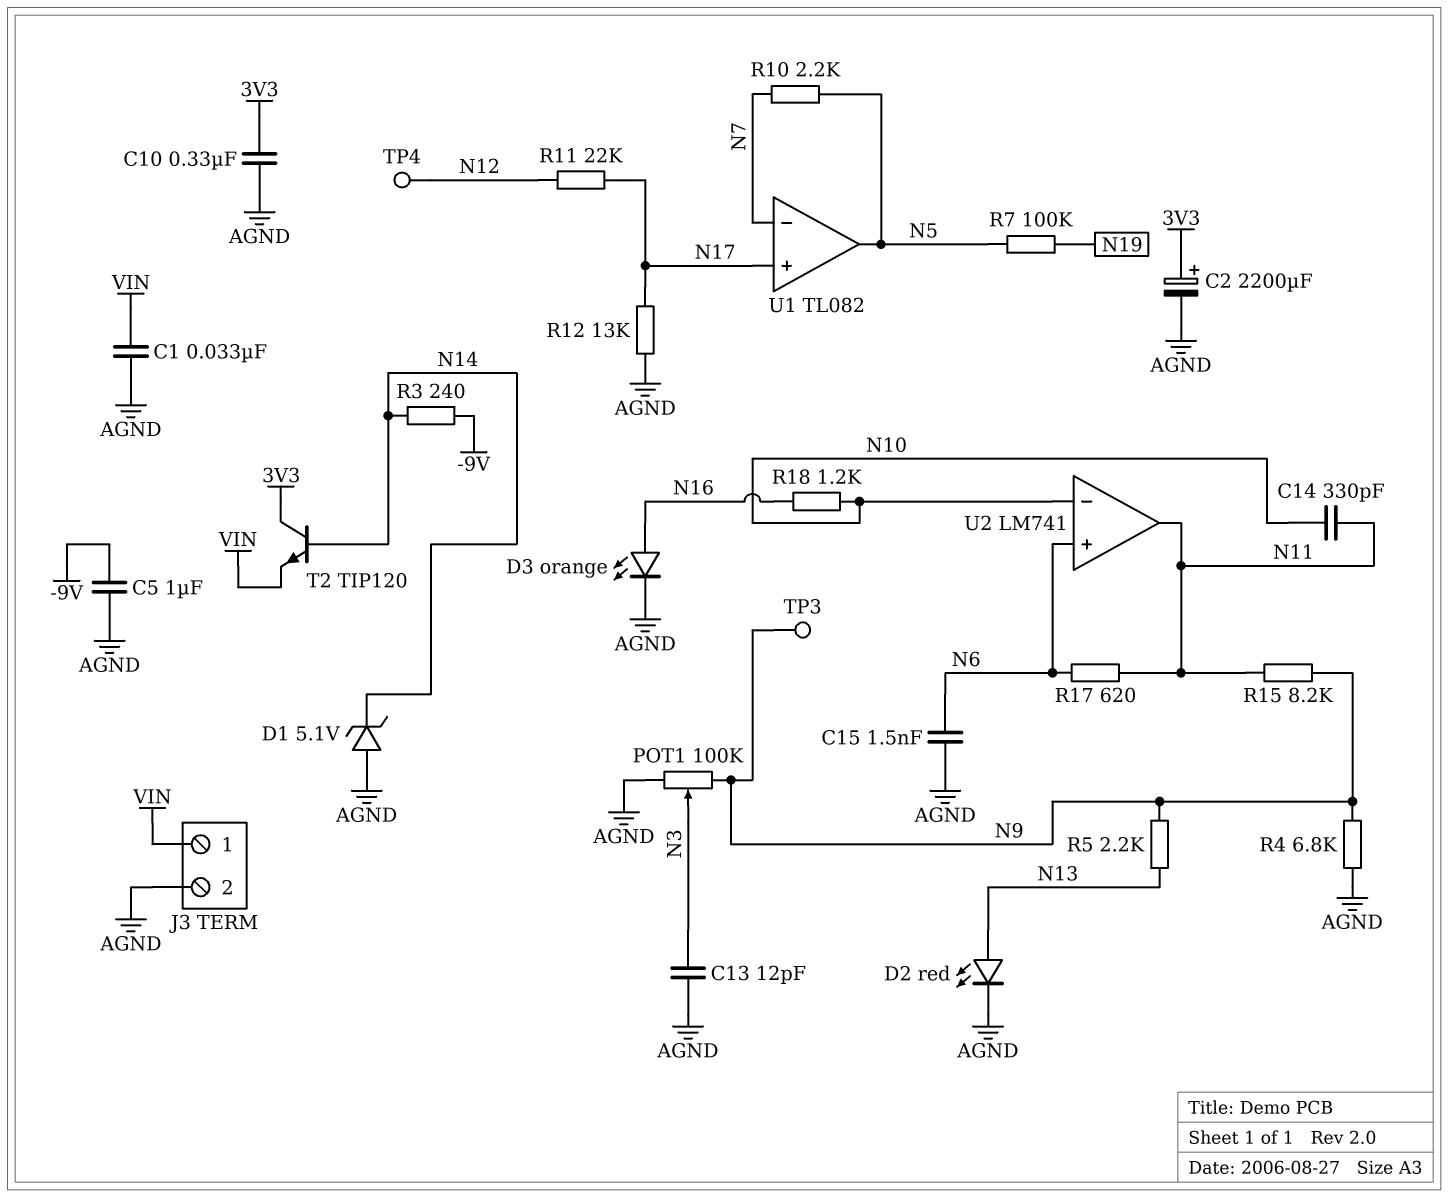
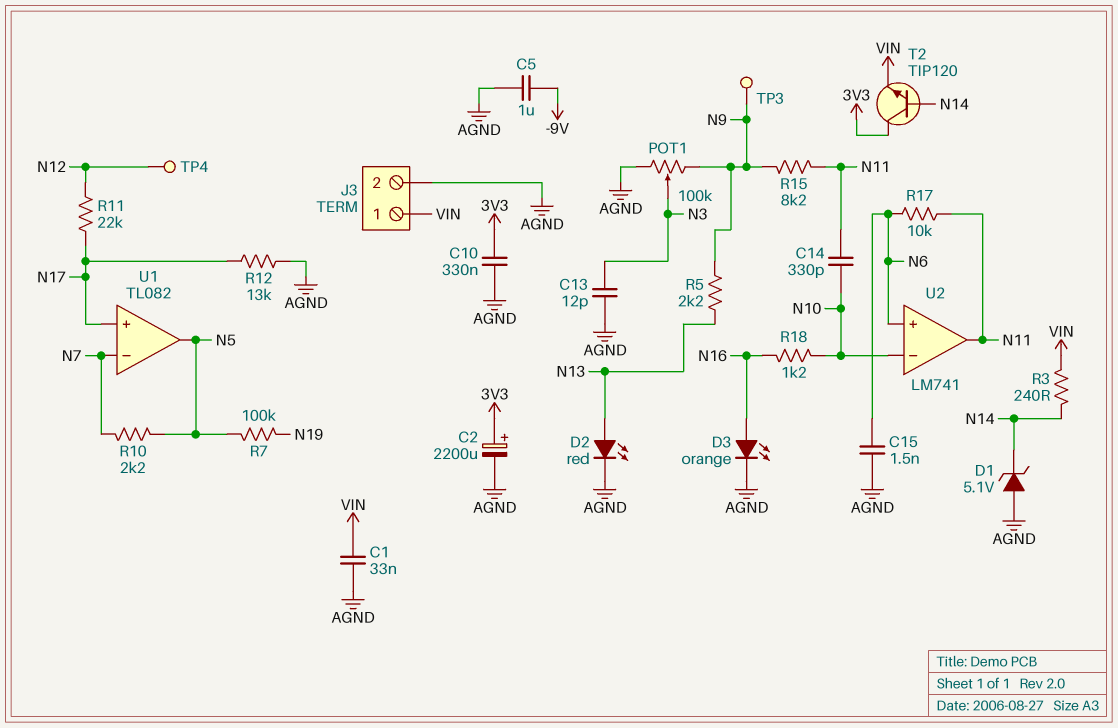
R3: 240 (-9V, N14) -> 240 (N14, VIN)
R4: 6.8k (AGND, N9) -> none
R17: 620 (N6, N11) -> 10k (N6, N11)

